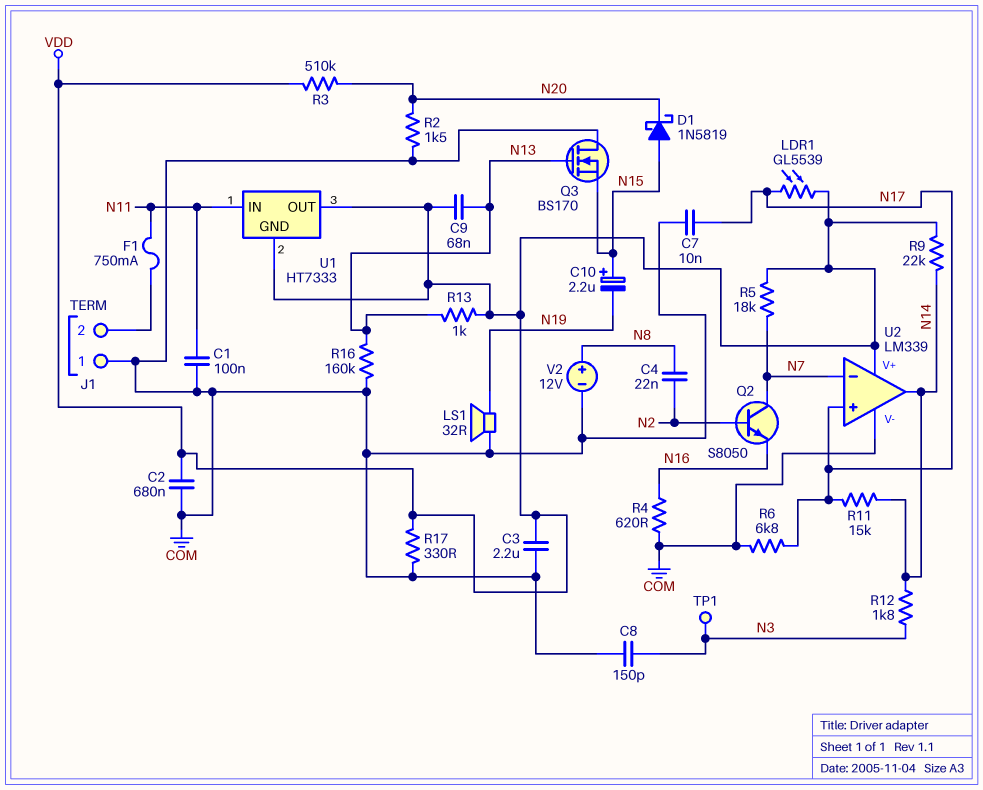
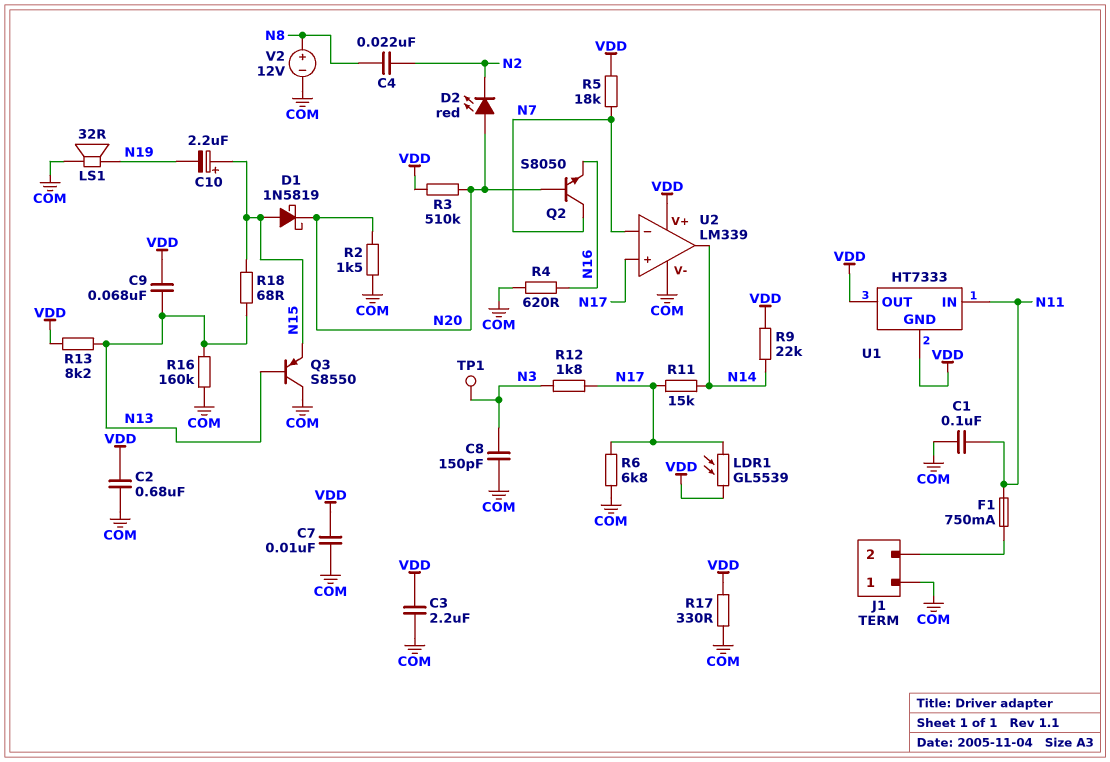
C7: 10nF (COM, N17) -> 10nF (COM, VDD)
D2: none -> LED red (A N20, K N2)
Q2: NPN S8050 (B N2, C N7, E N16) -> NPN S8050 (B N20, C N7, E N16)
Q3: NMOS BS170 (G N13, D COM, S N15) -> PNP S8550 (B N13, C COM, E N15)
R12: 1.8k (N3, N14) -> 1.8k (N3, N17)
R13: 1k (N13, VDD) -> 8.2k (N13, VDD)
R18: none -> 68 (N13, N15)

